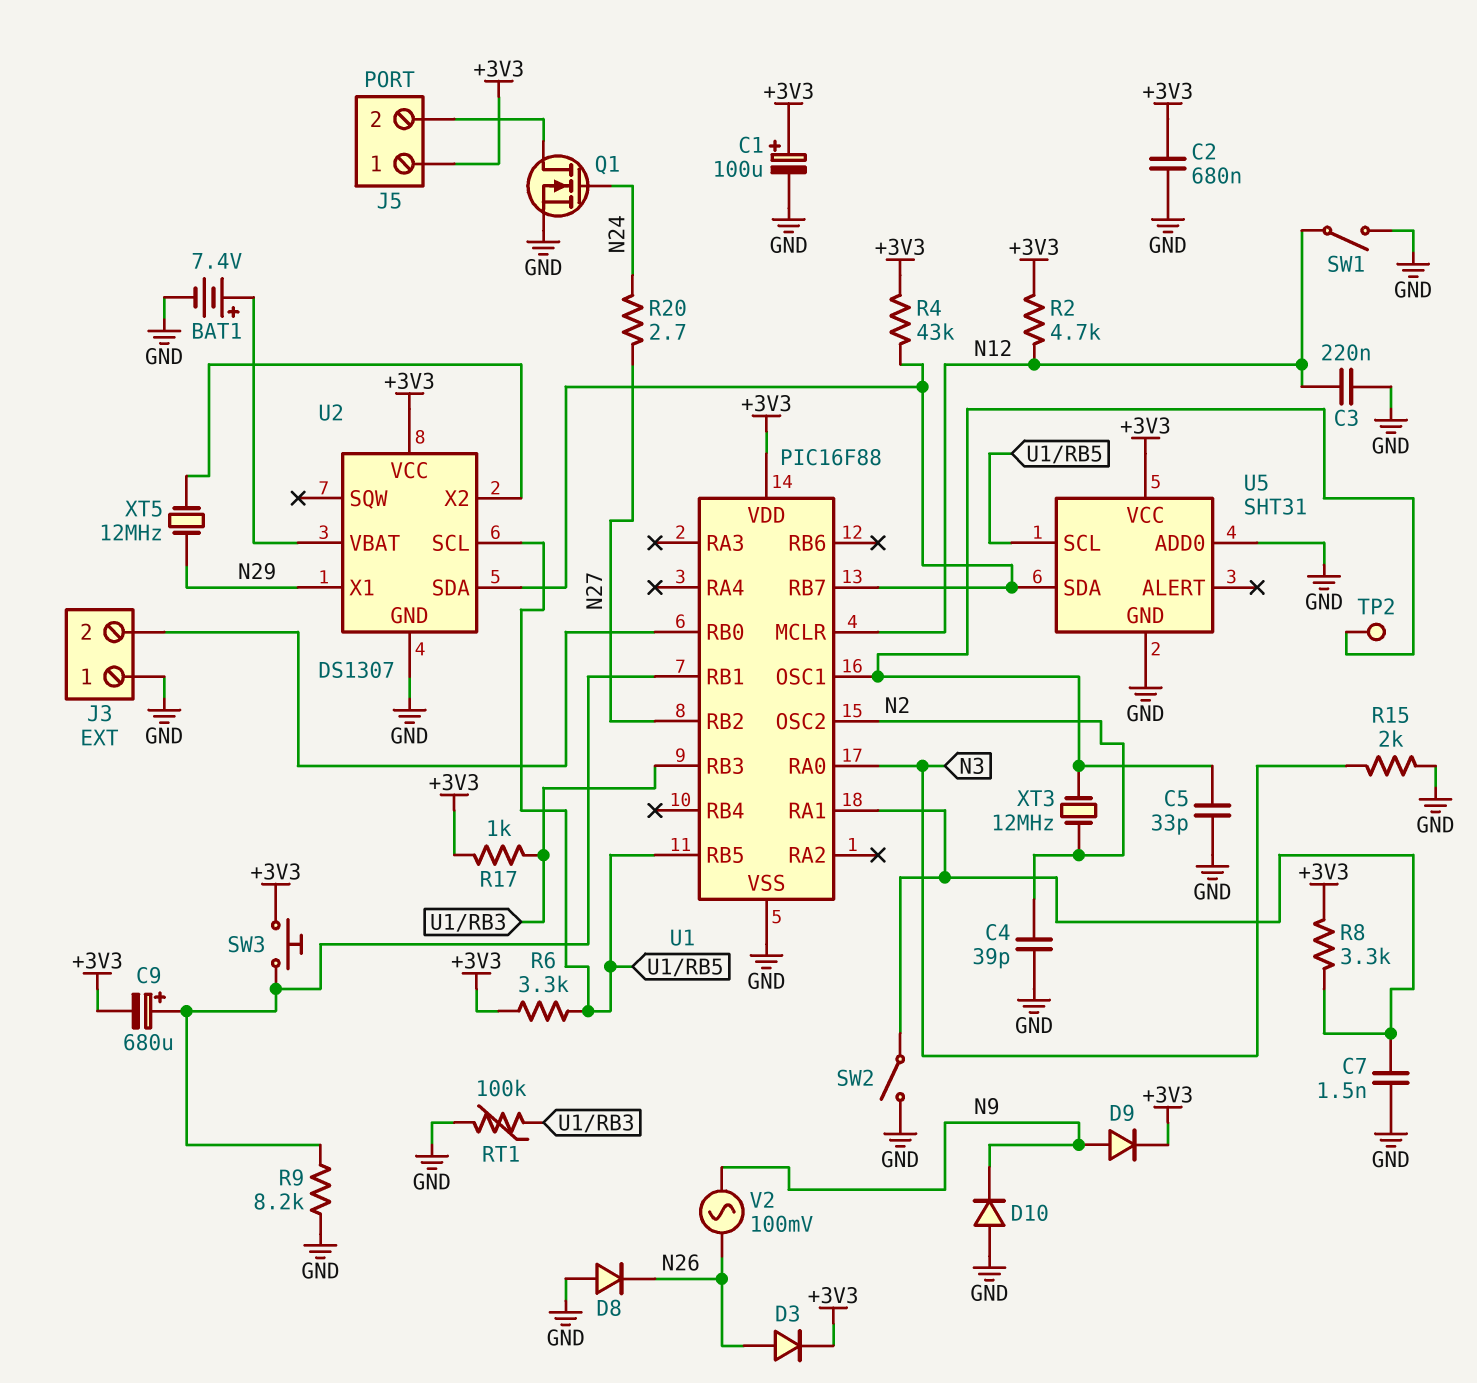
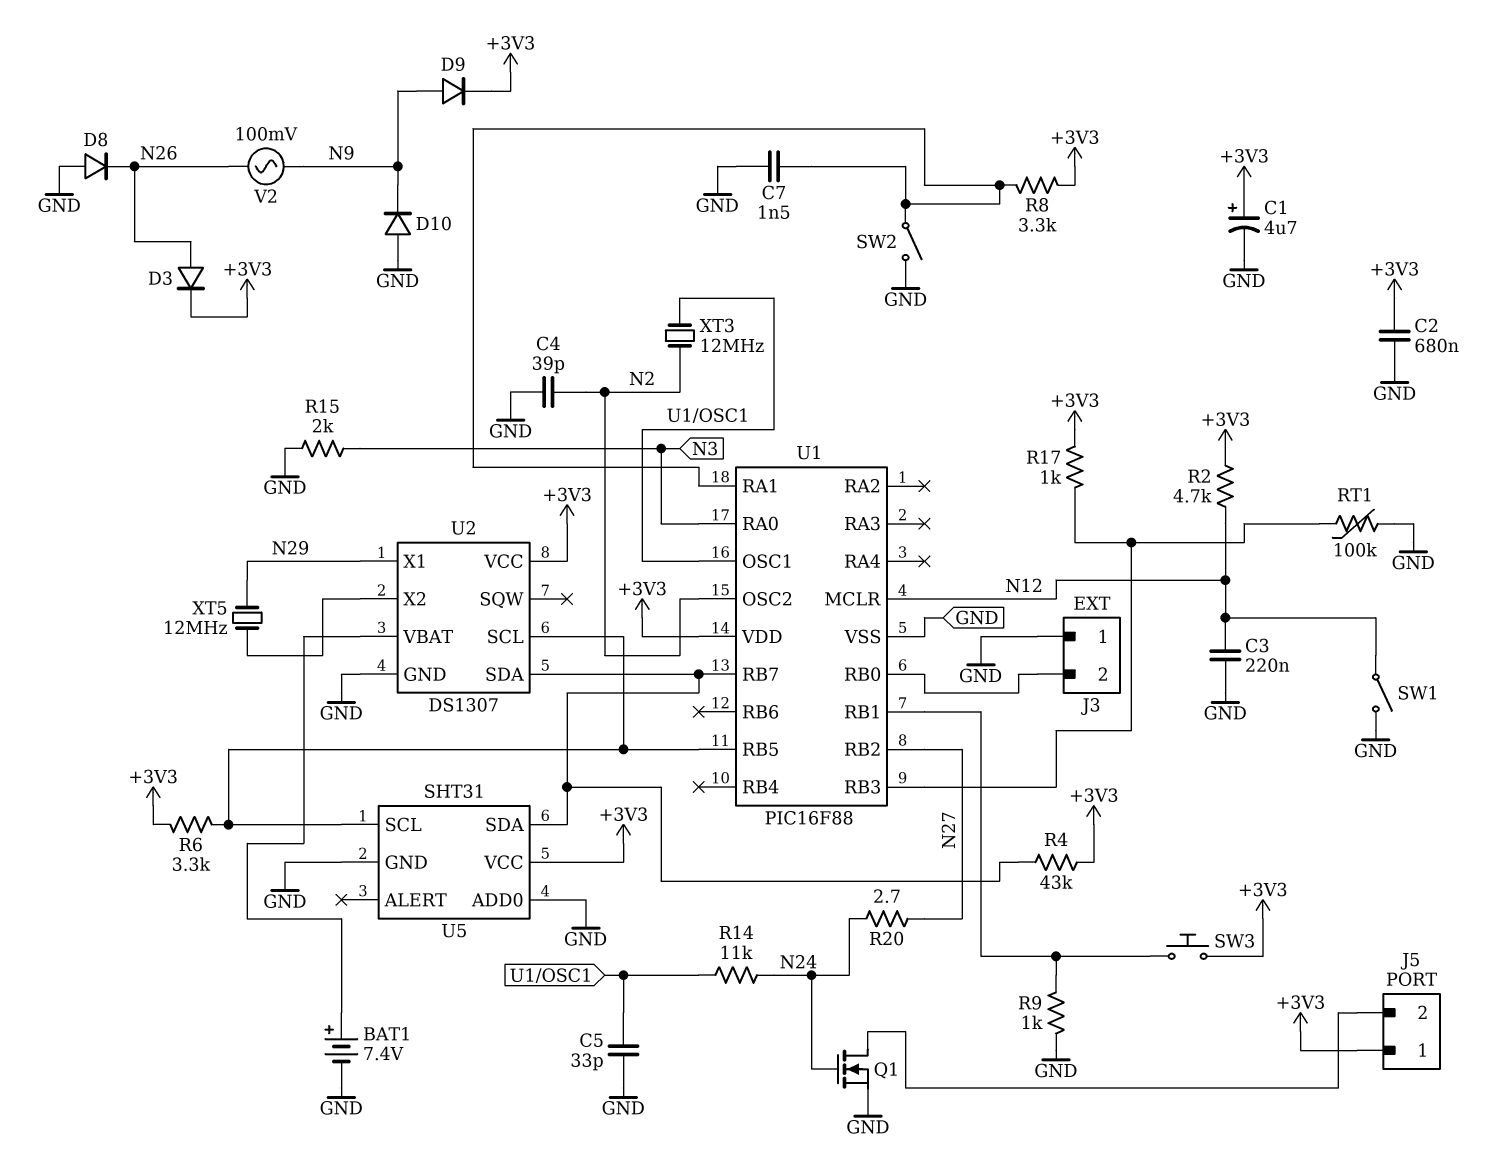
C1: 100uF (plus +3V3, minus GND) -> 4.7uF (plus +3V3, minus GND)
C9: 680uF (plus U1/RB1, minus +3V3) -> none
R9: 8.2k (GND, U1/RB1) -> 1k (GND, U1/RB1)
R14: none -> 11k (N24, U1/OSC1)
TP2: test point (U1/OSC1) -> none

